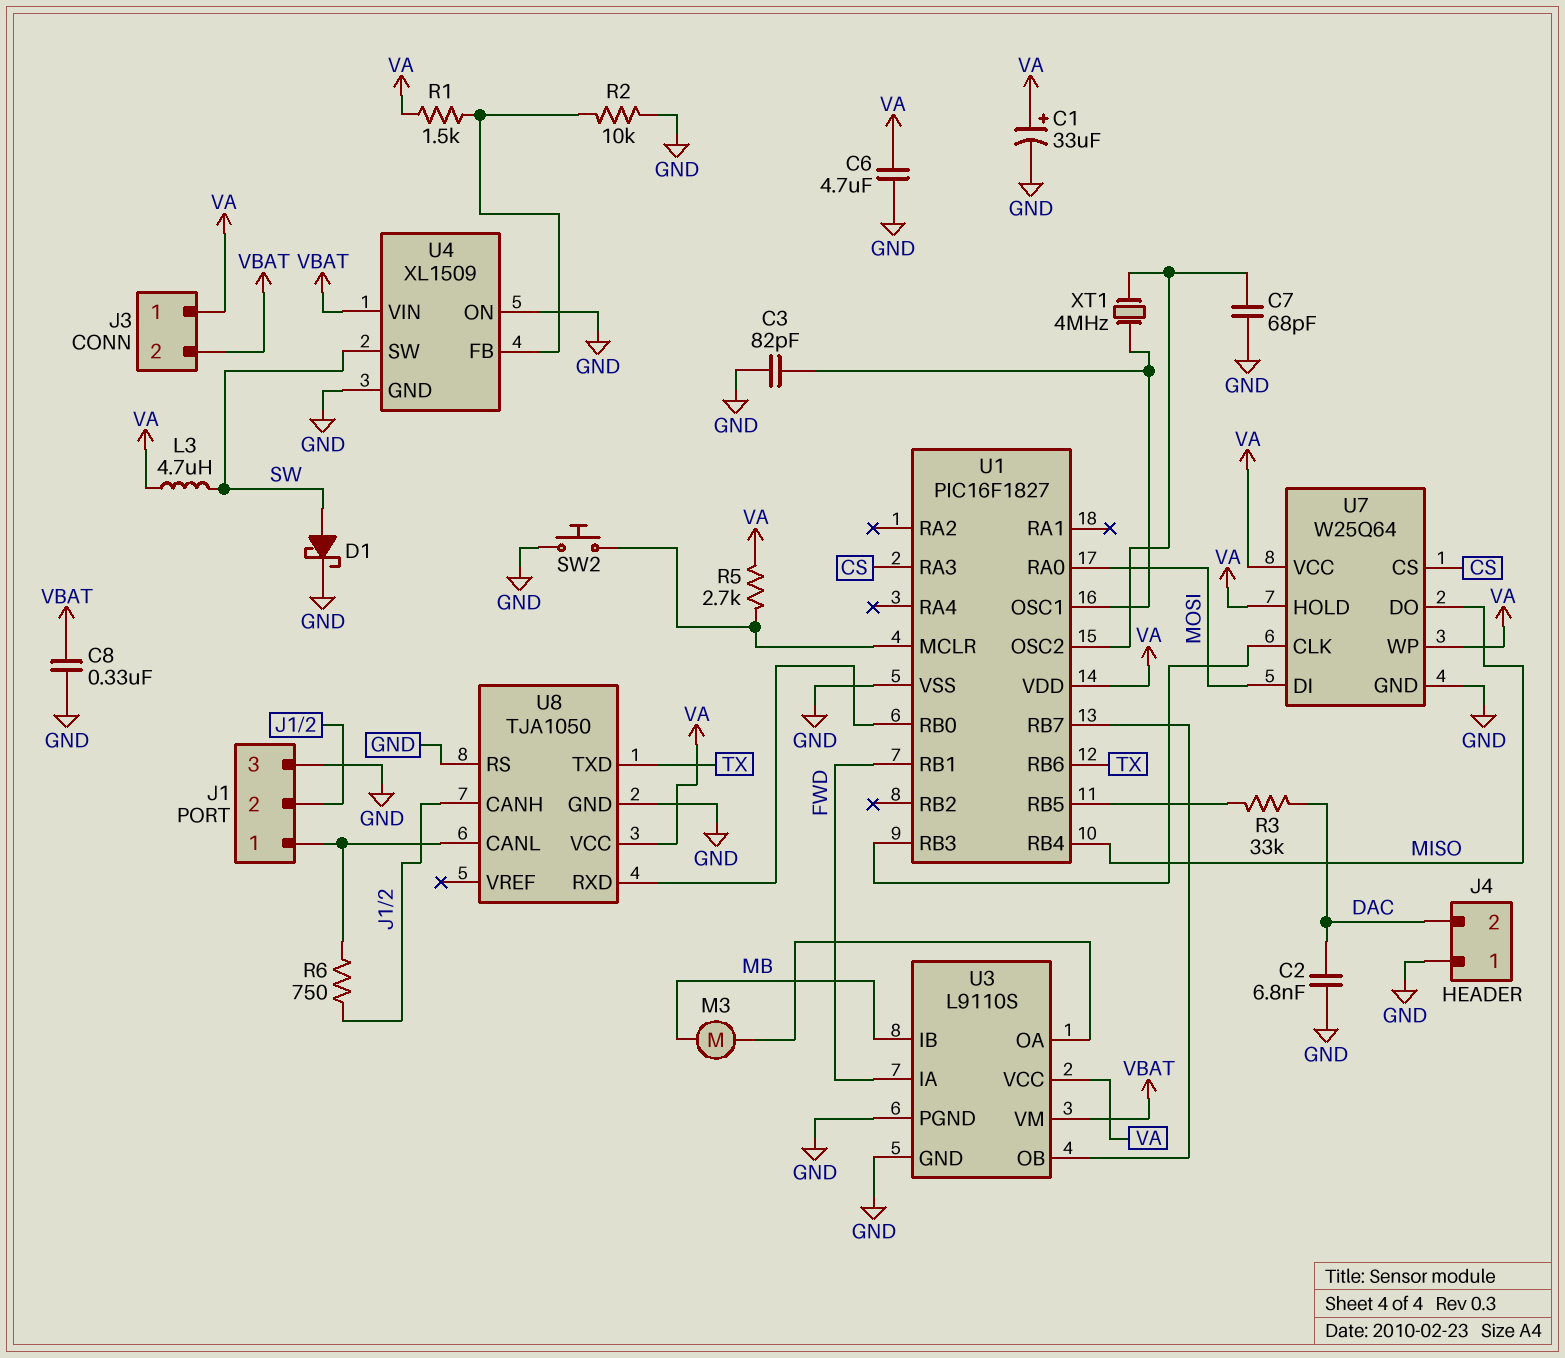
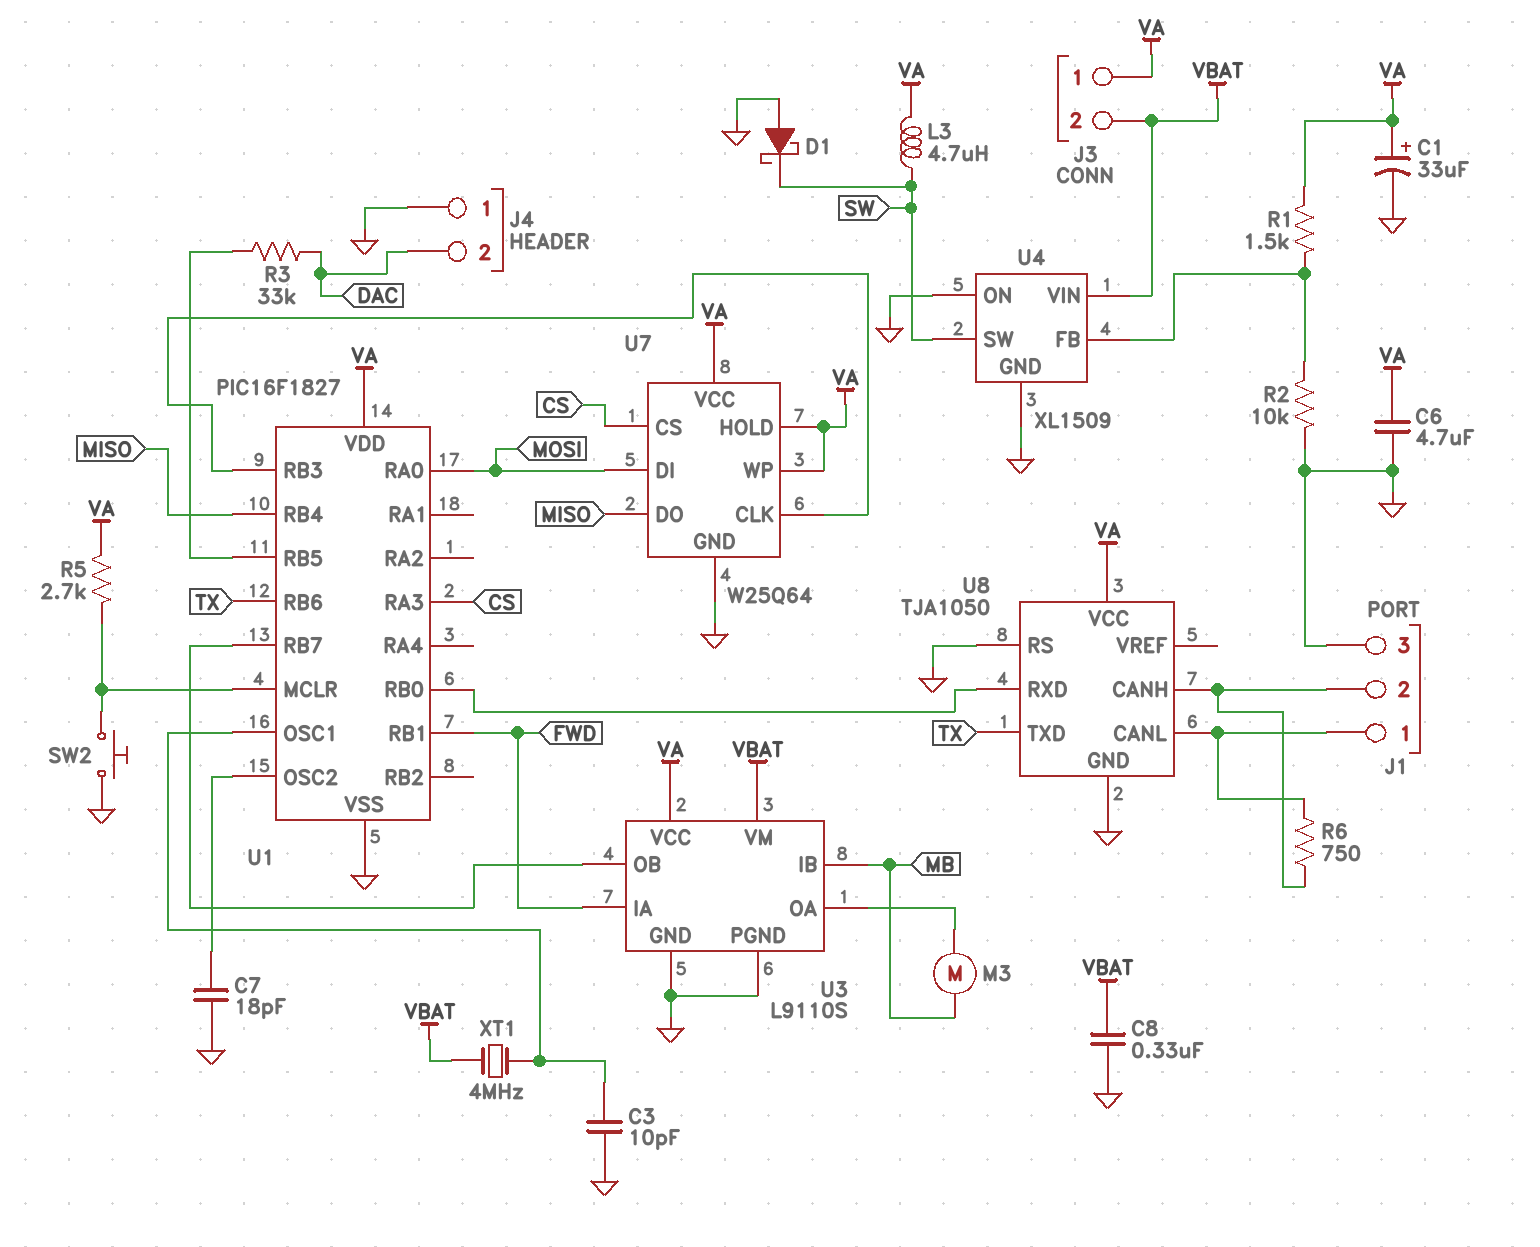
C2: 6.8nF (DAC, GND) -> none
C3: 82pF (GND, U1/OSC1) -> 10pF (GND, U1/OSC1)
C7: 68pF (GND, U1/OSC2) -> 18pF (GND, U1/OSC2)
D1: schottky (A SW, K GND) -> schottky (A GND, K SW)
XT1: 4MHz (U1/OSC1, U1/OSC2) -> 4MHz (U1/OSC1, VBAT)

